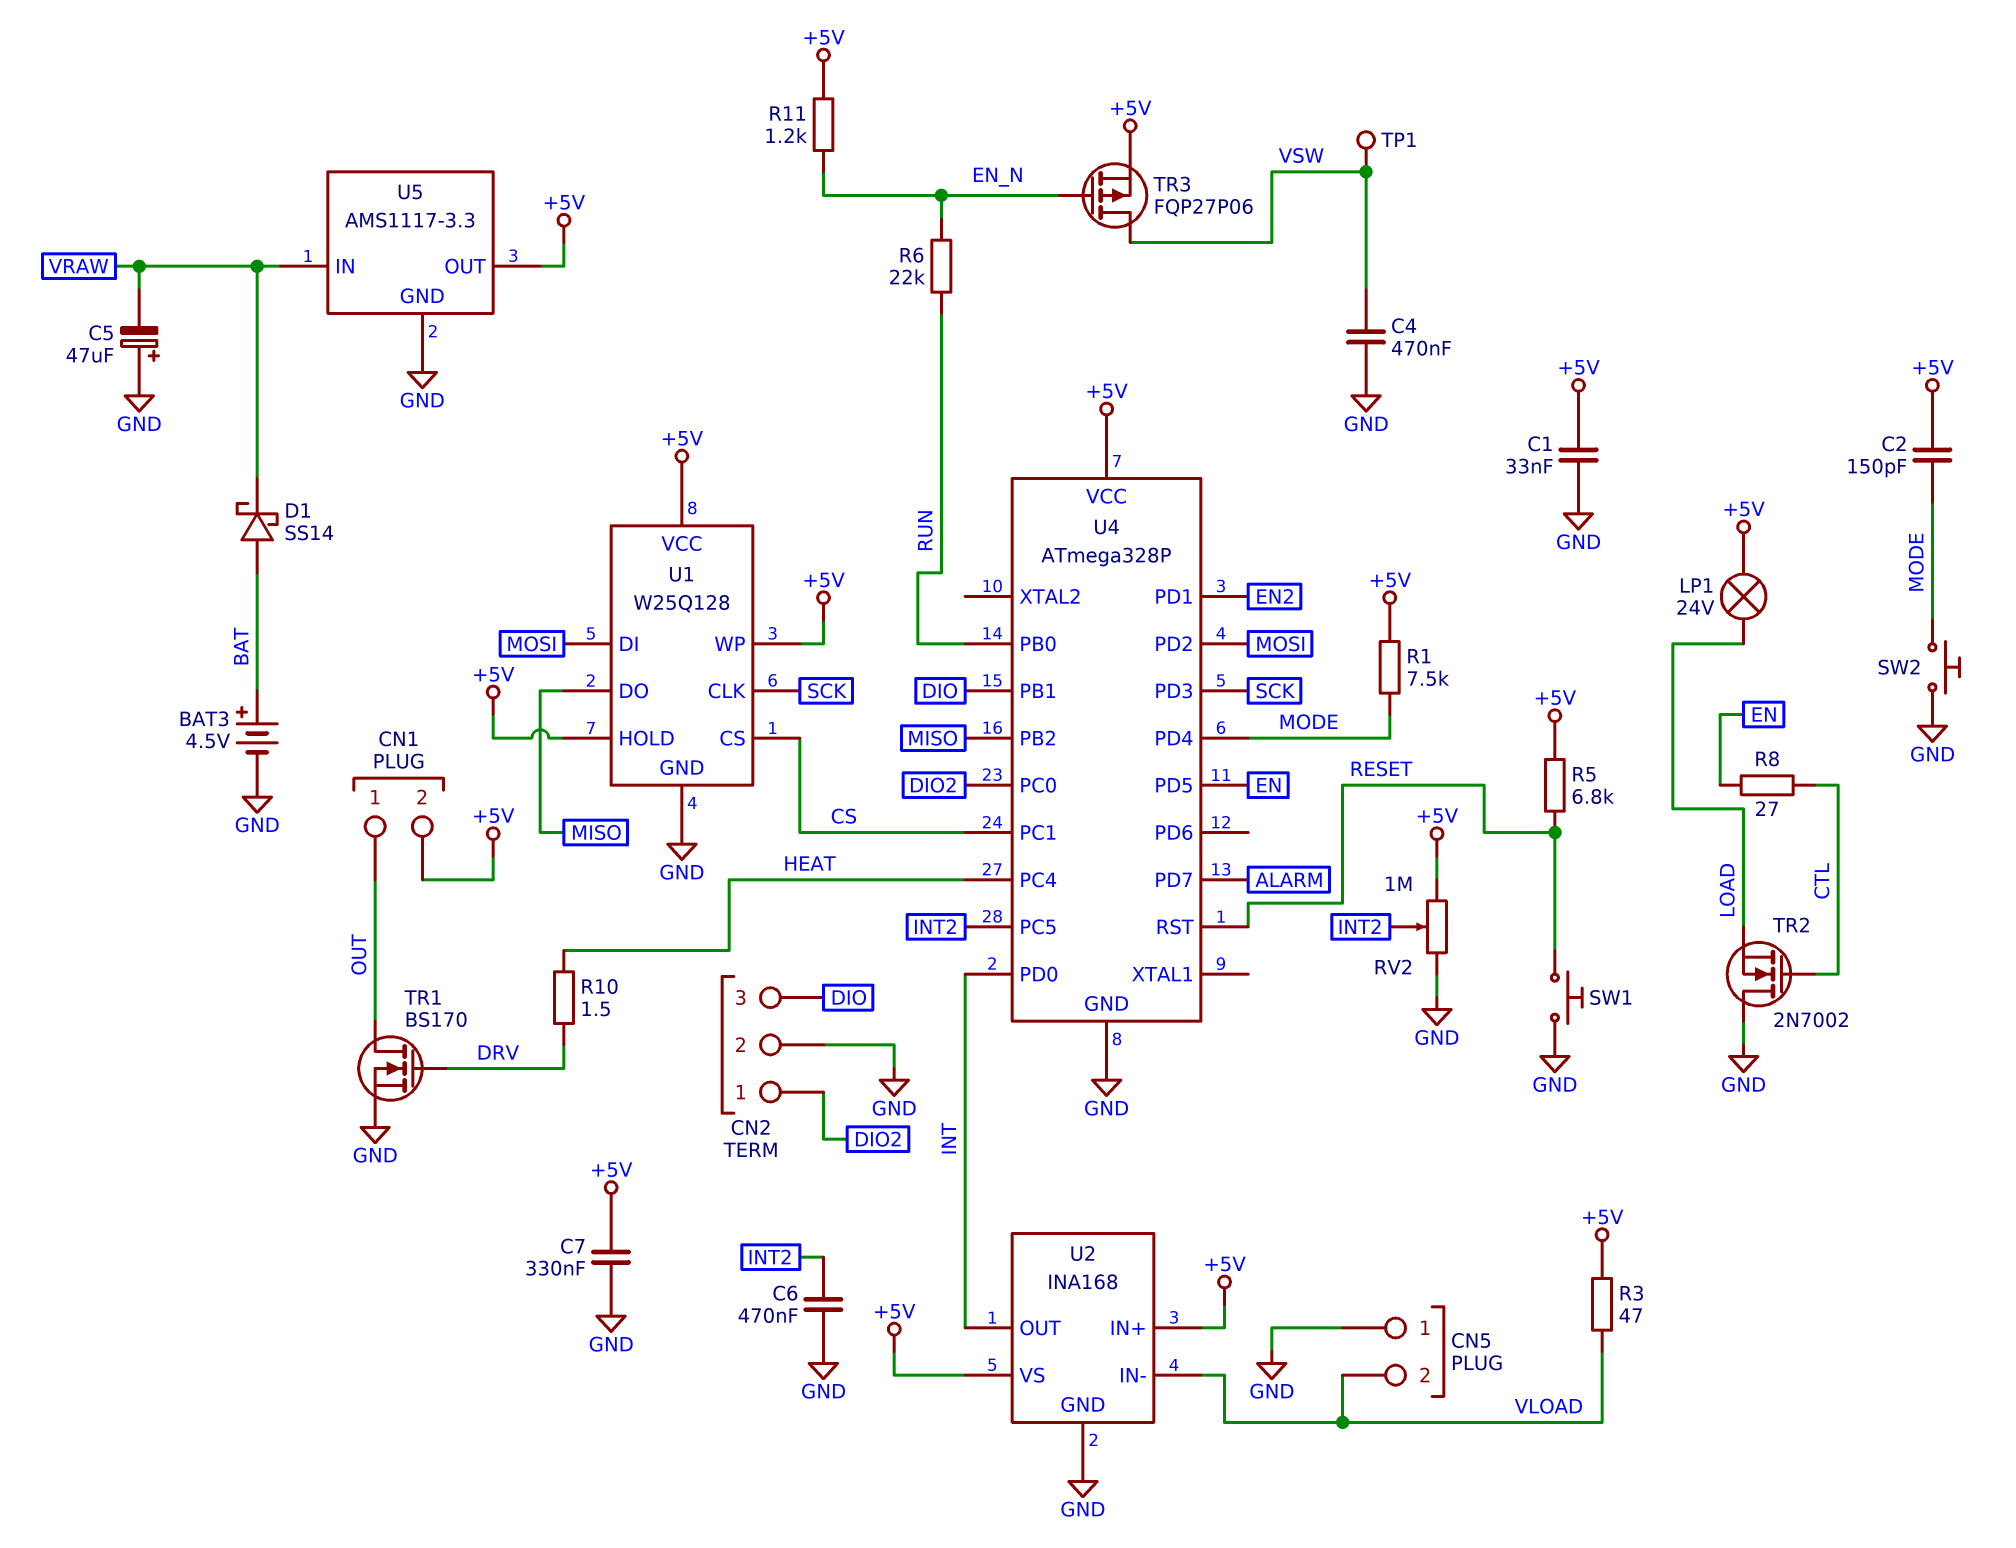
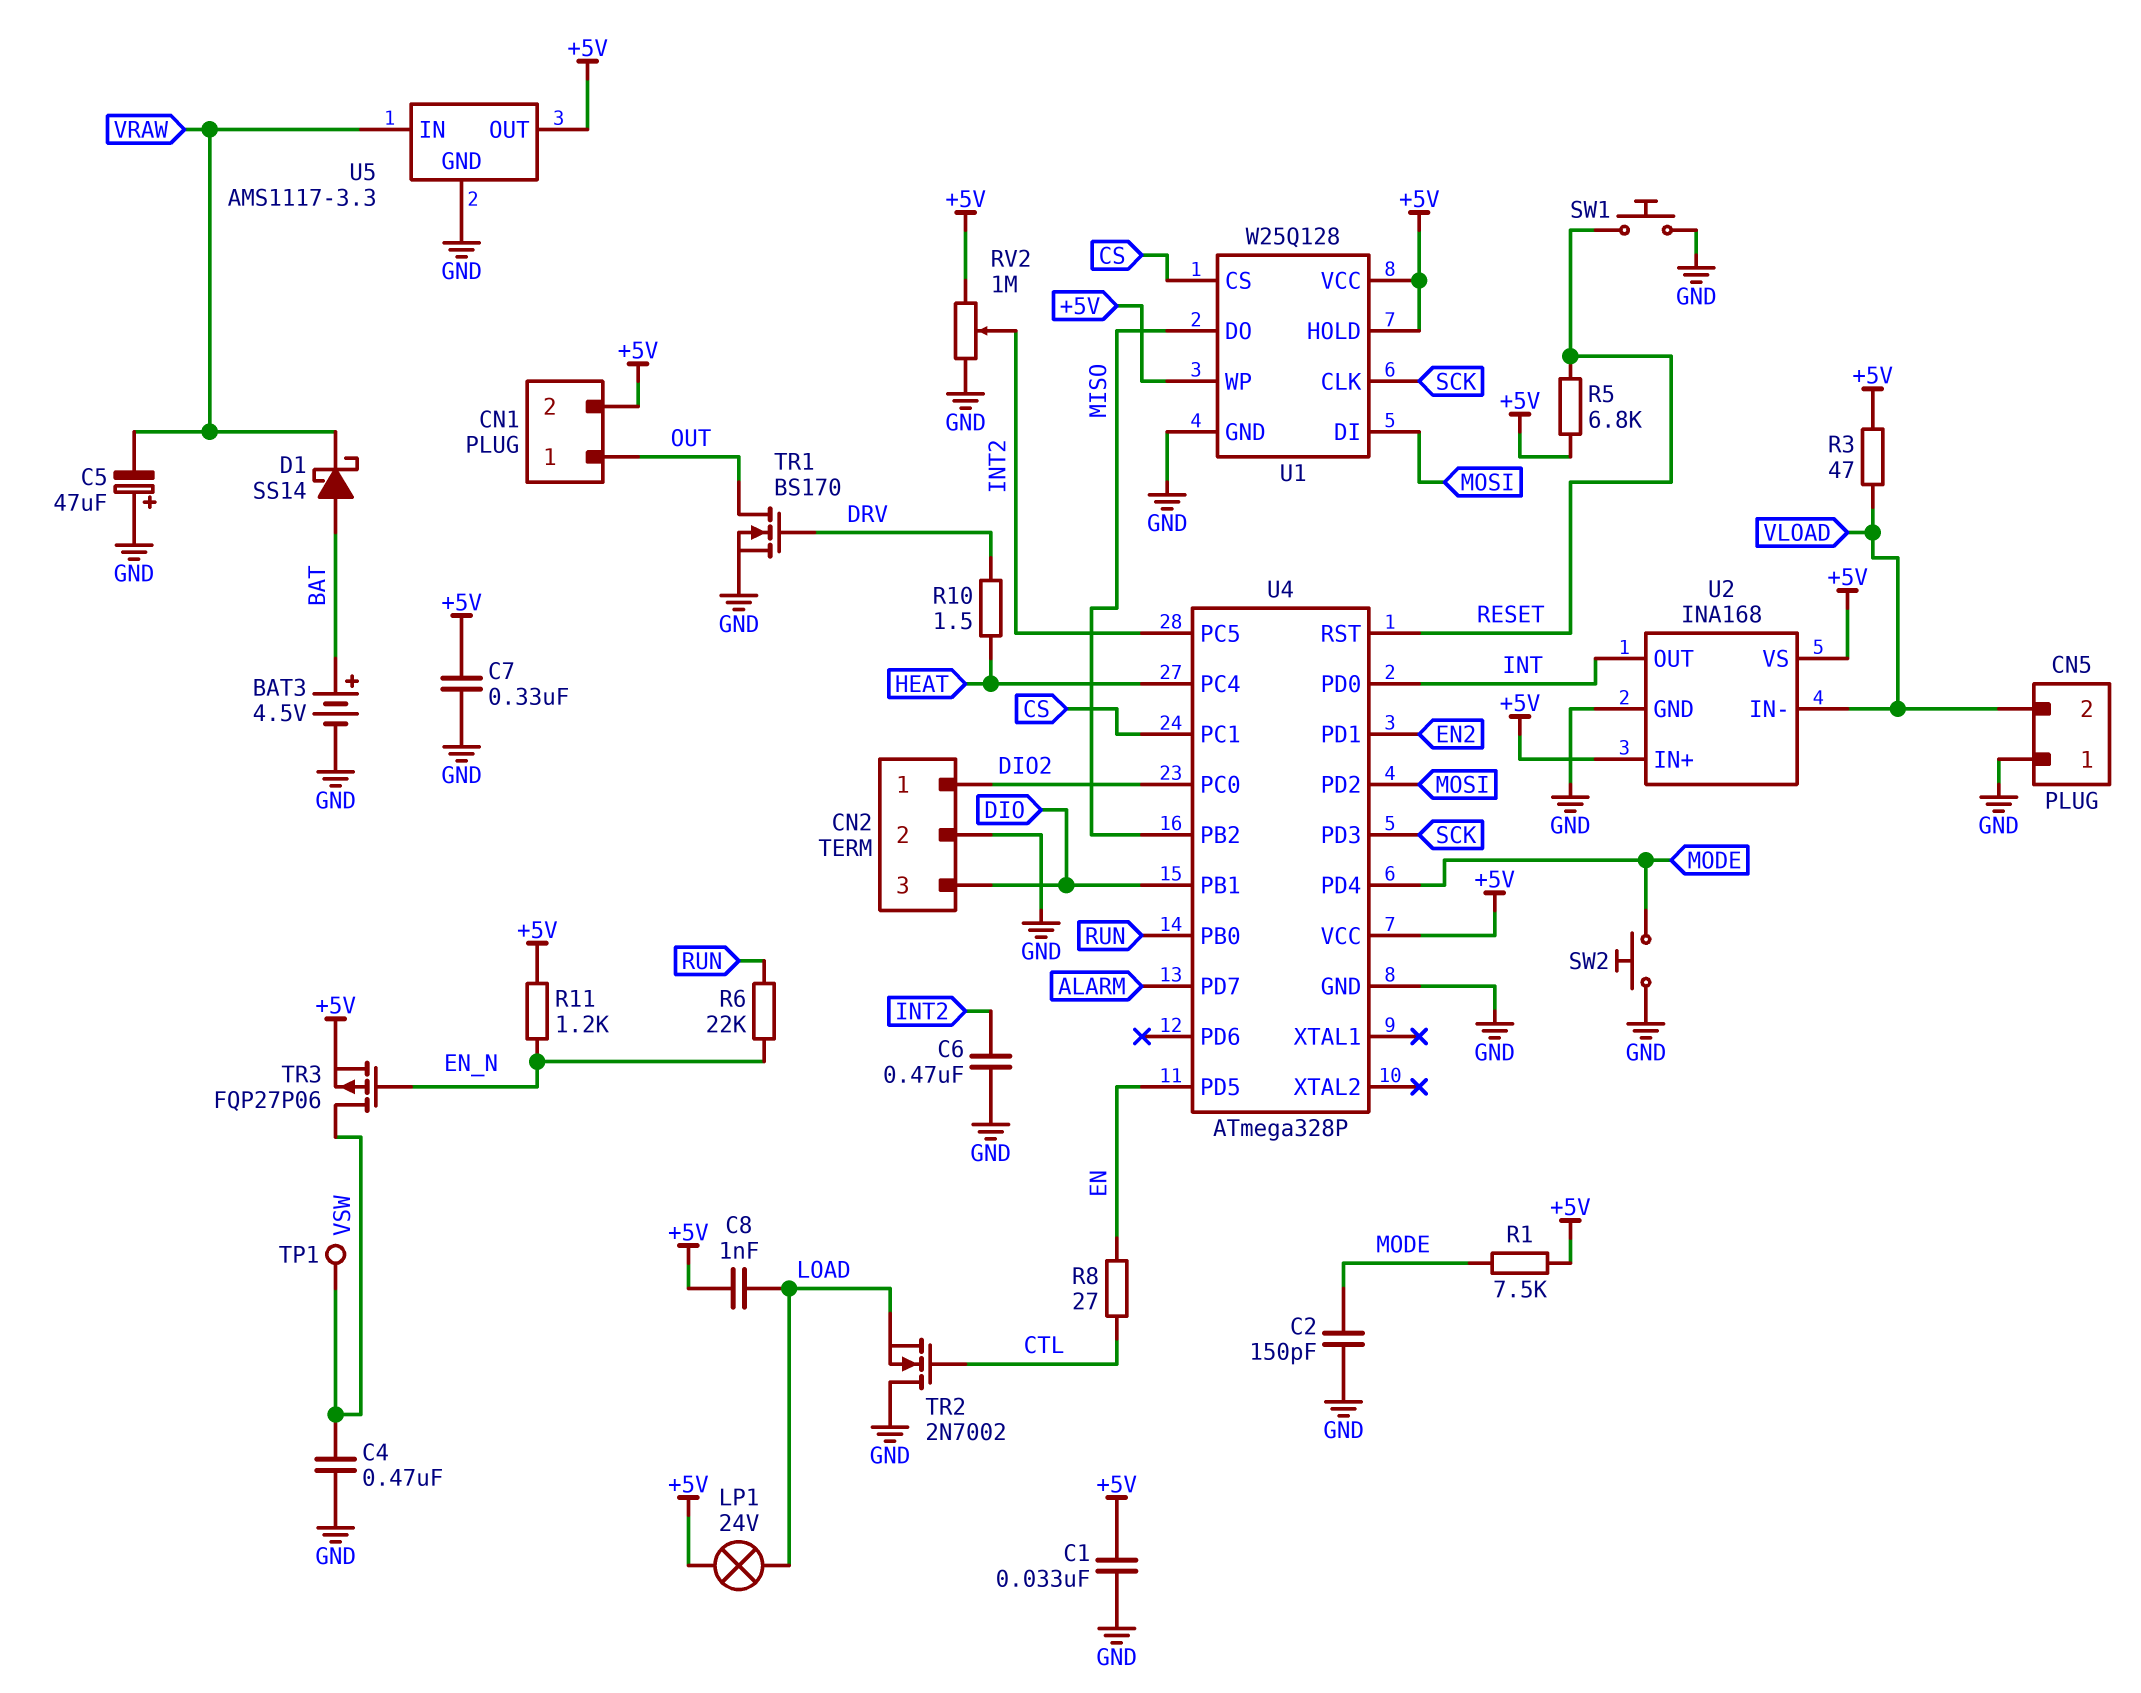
C2: 150pF (+5V, MODE) -> 150pF (GND, MODE)
C8: none -> 1nF (+5V, LOAD)

